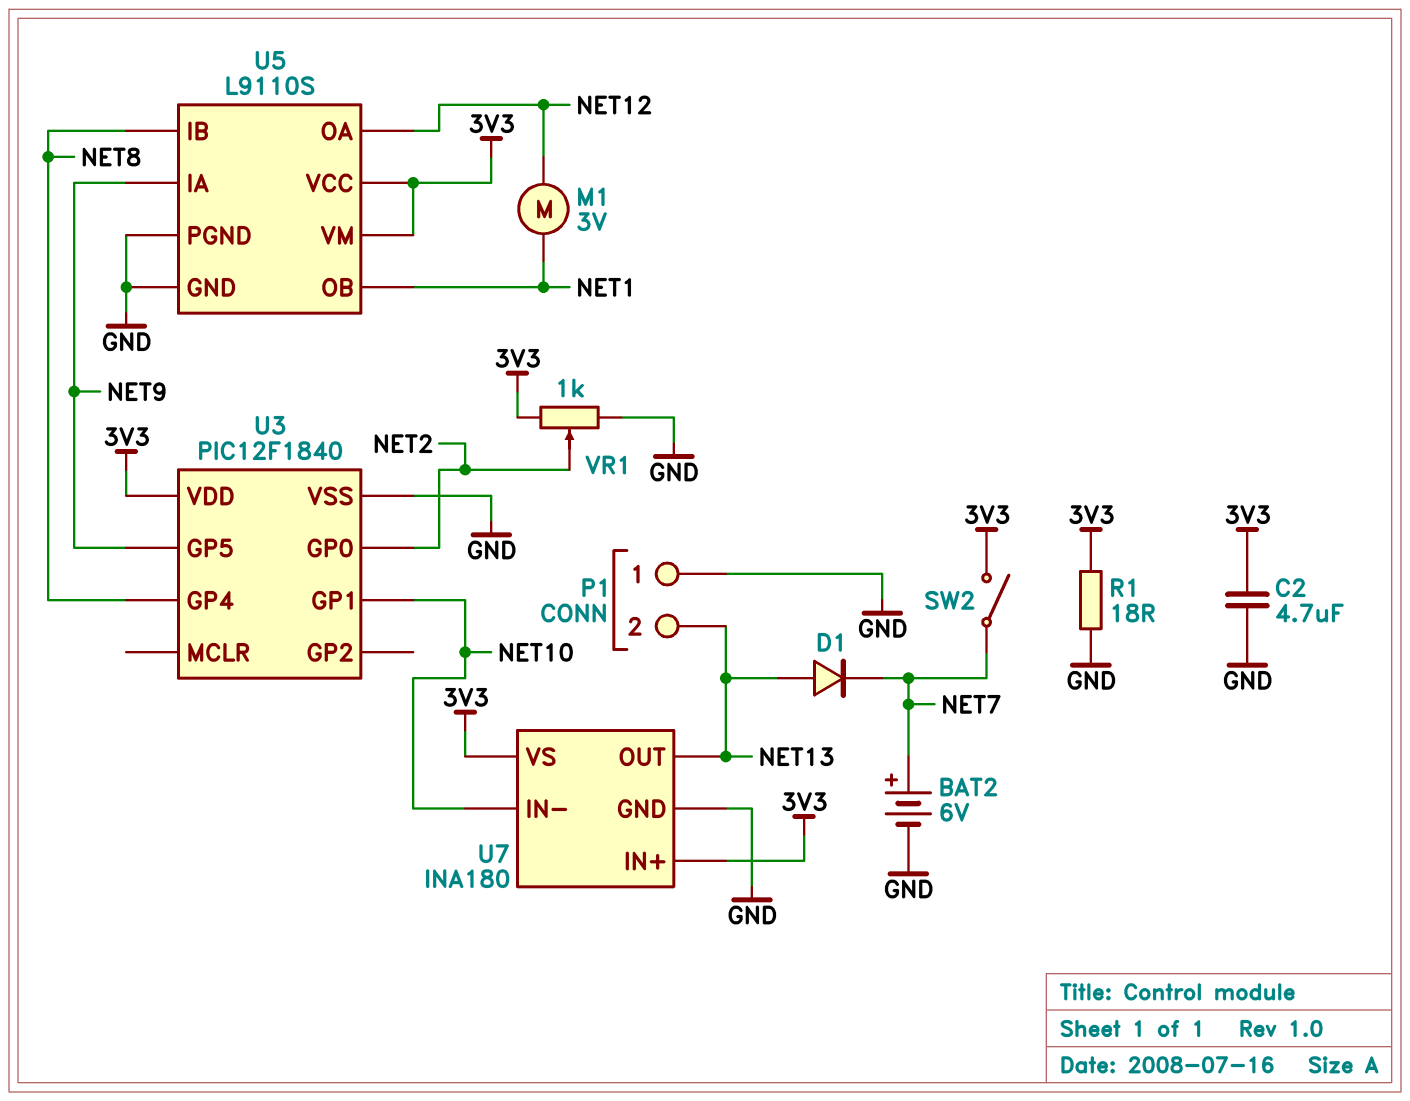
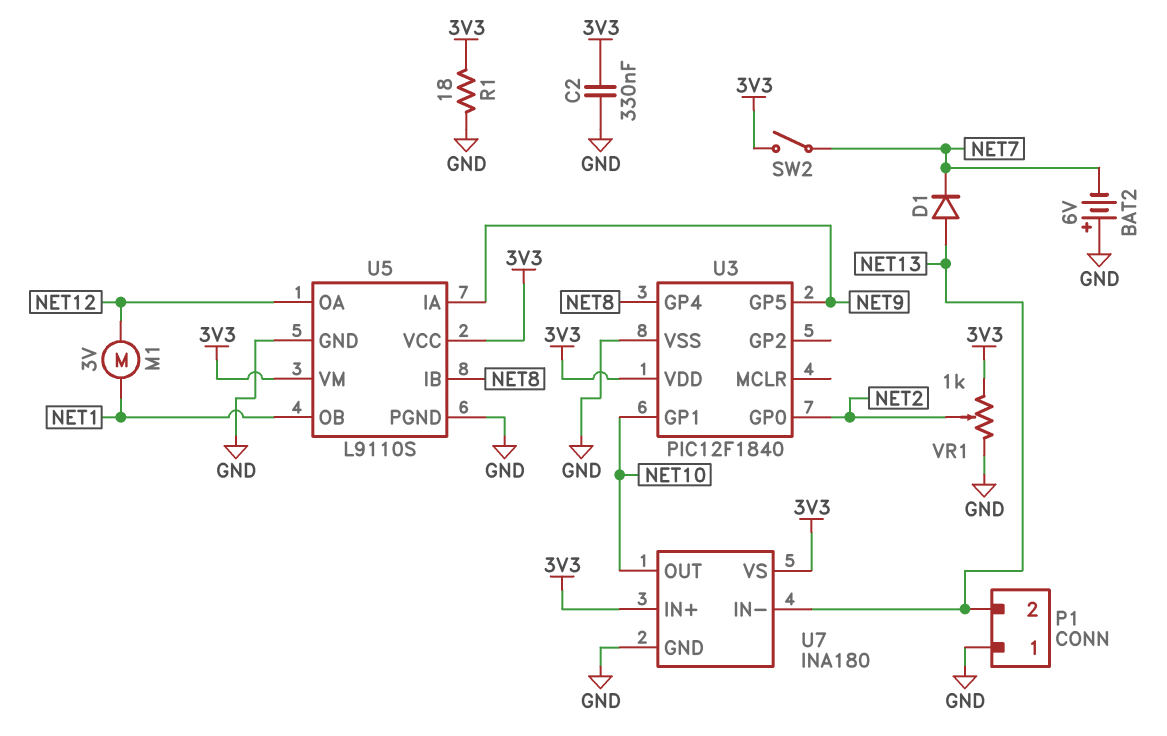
BAT2: 6V (plus NET7, minus GND) -> 6V (plus GND, minus NET7)
C2: 4.7uF (3V3, GND) -> 330nF (3V3, GND)
U7 pin IN-: NET10 -> NET13
U7 pin OUT: NET13 -> NET10

